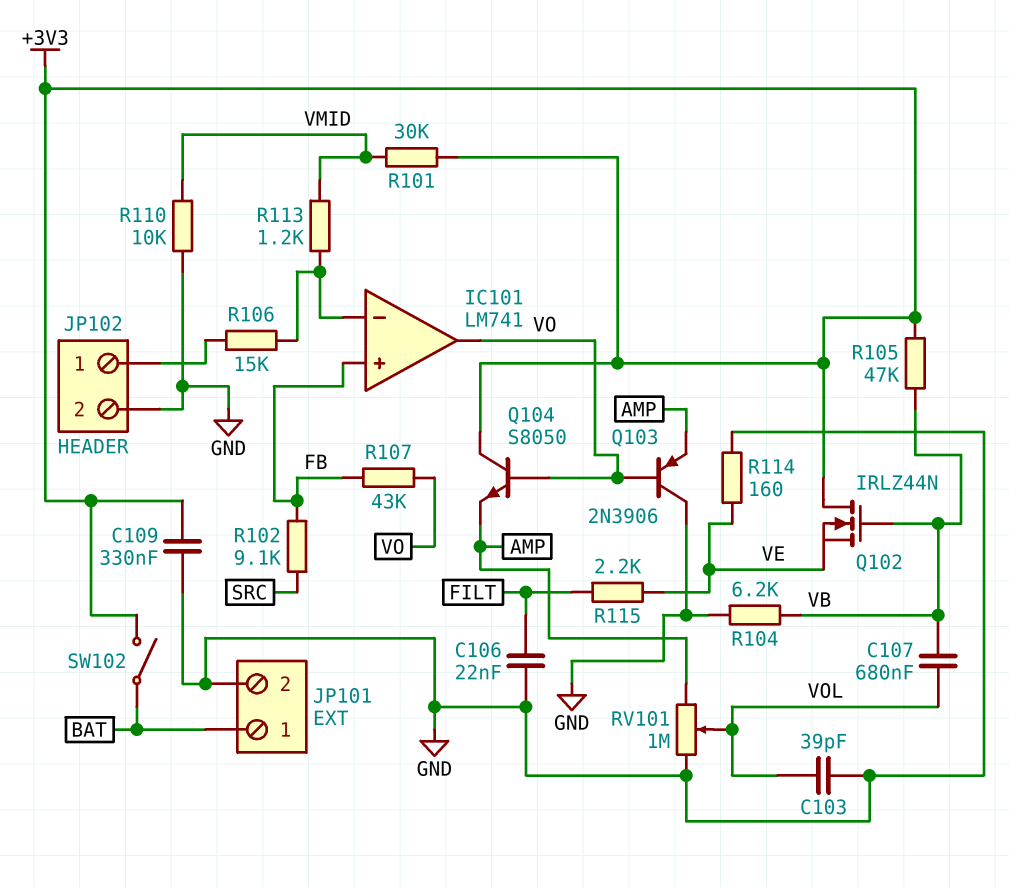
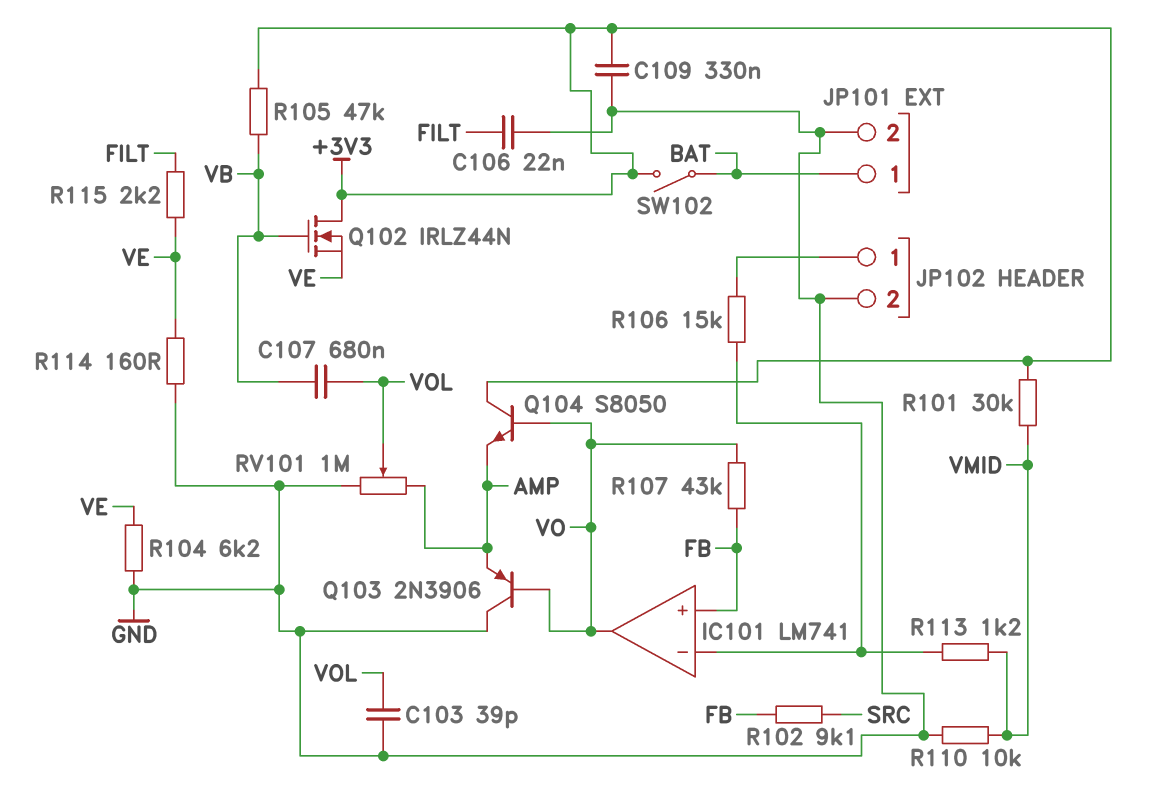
R104: 6.2k (GND, VB) -> 6.2k (GND, VE)

